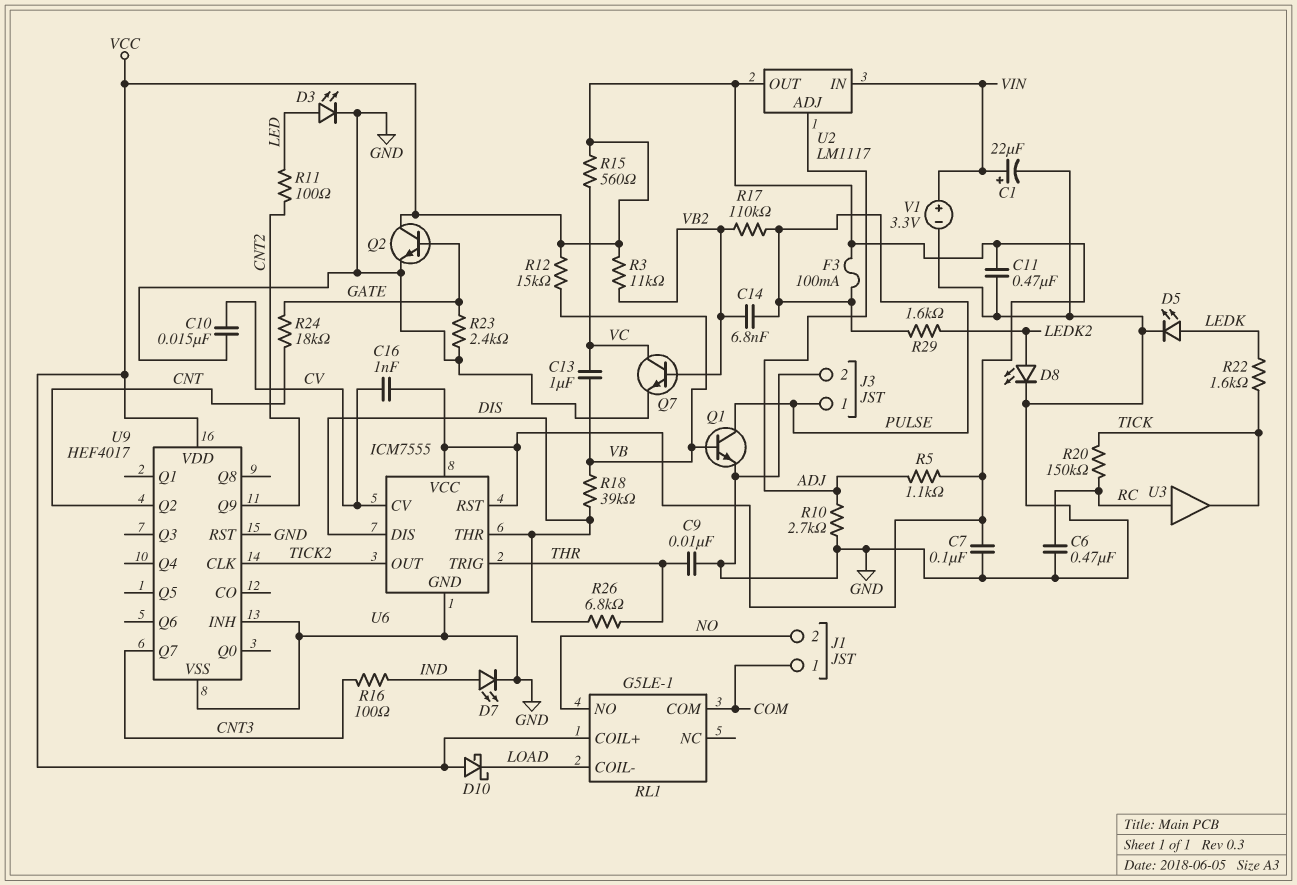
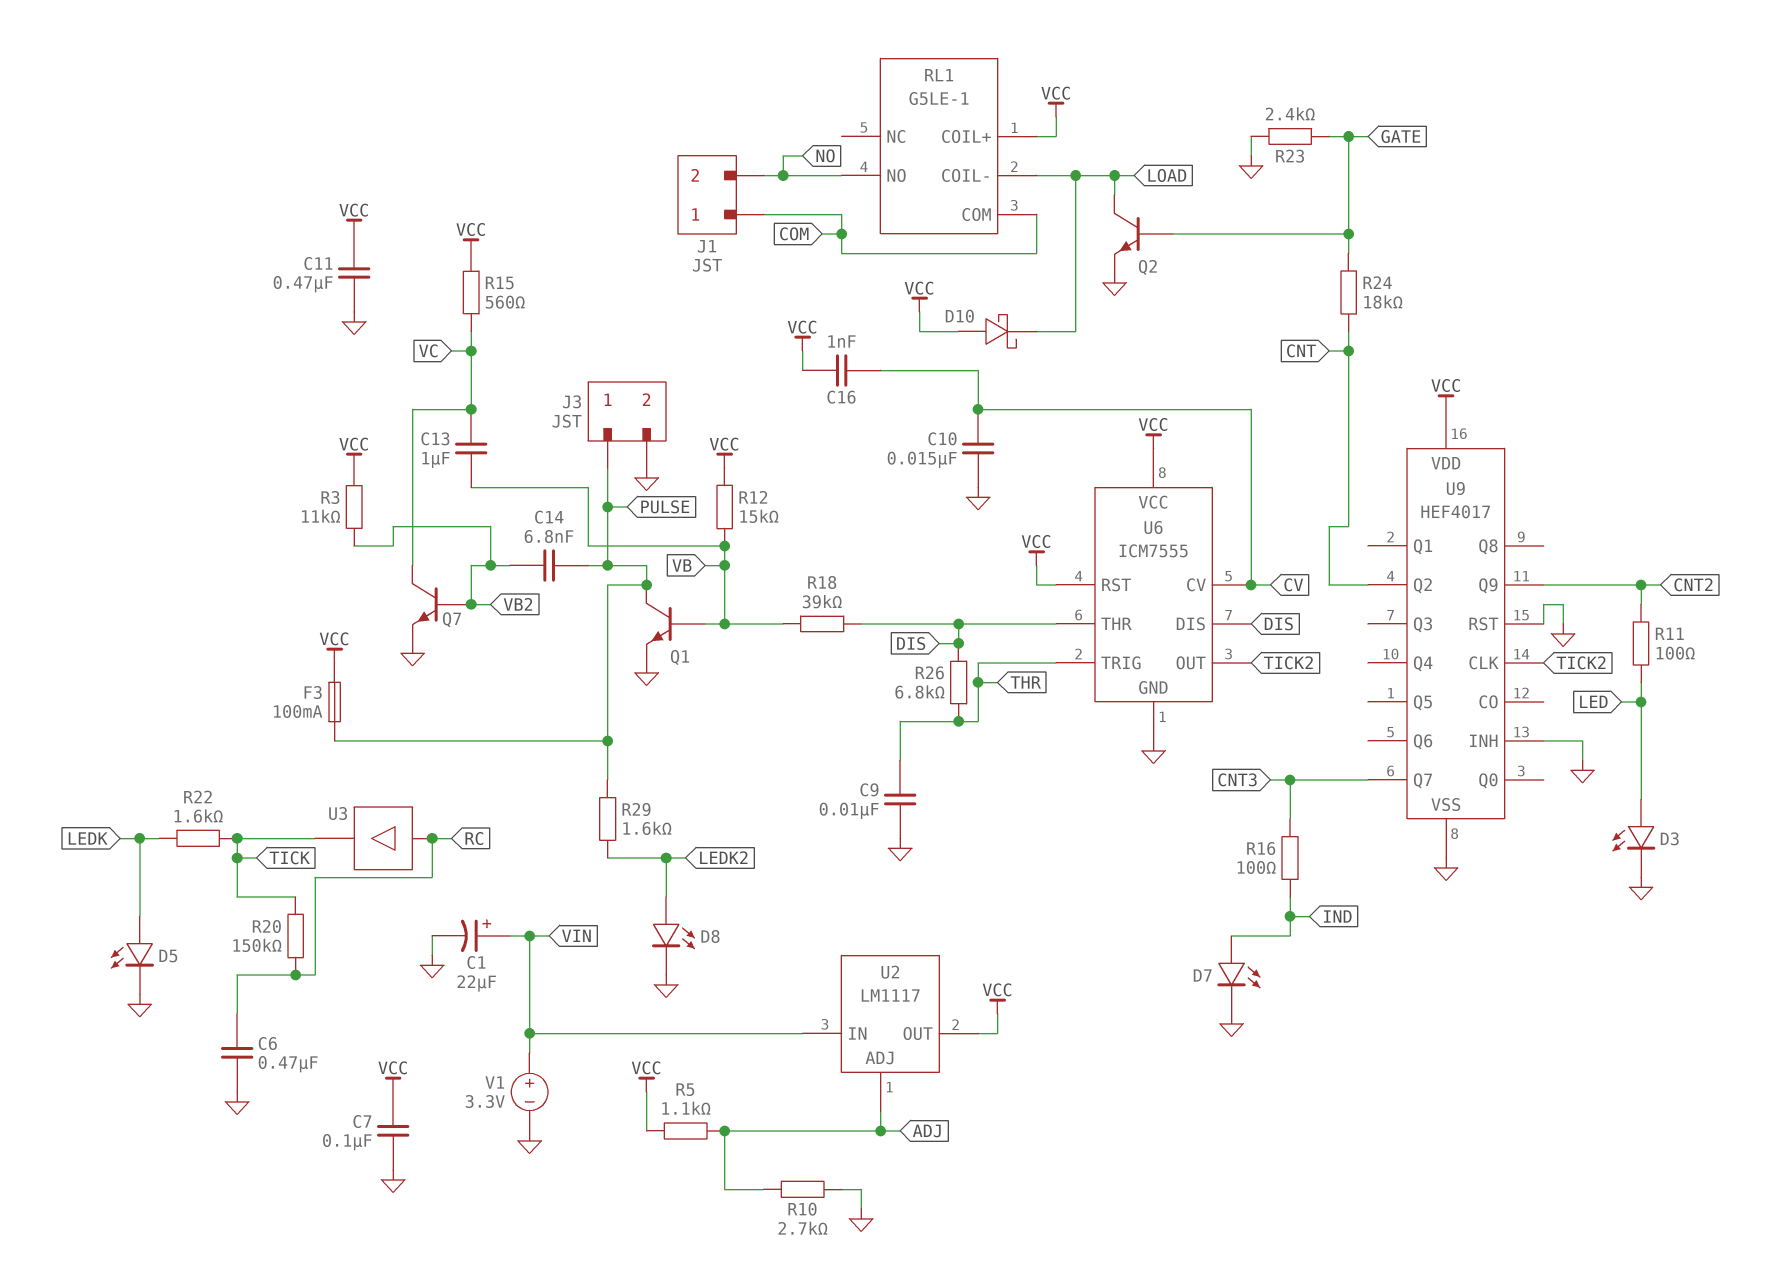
Q2: NPN (B GATE, C VCC, E GND) -> NPN (B GATE, C LOAD, E GND)
R17: 110k (PULSE, VB2) -> none

